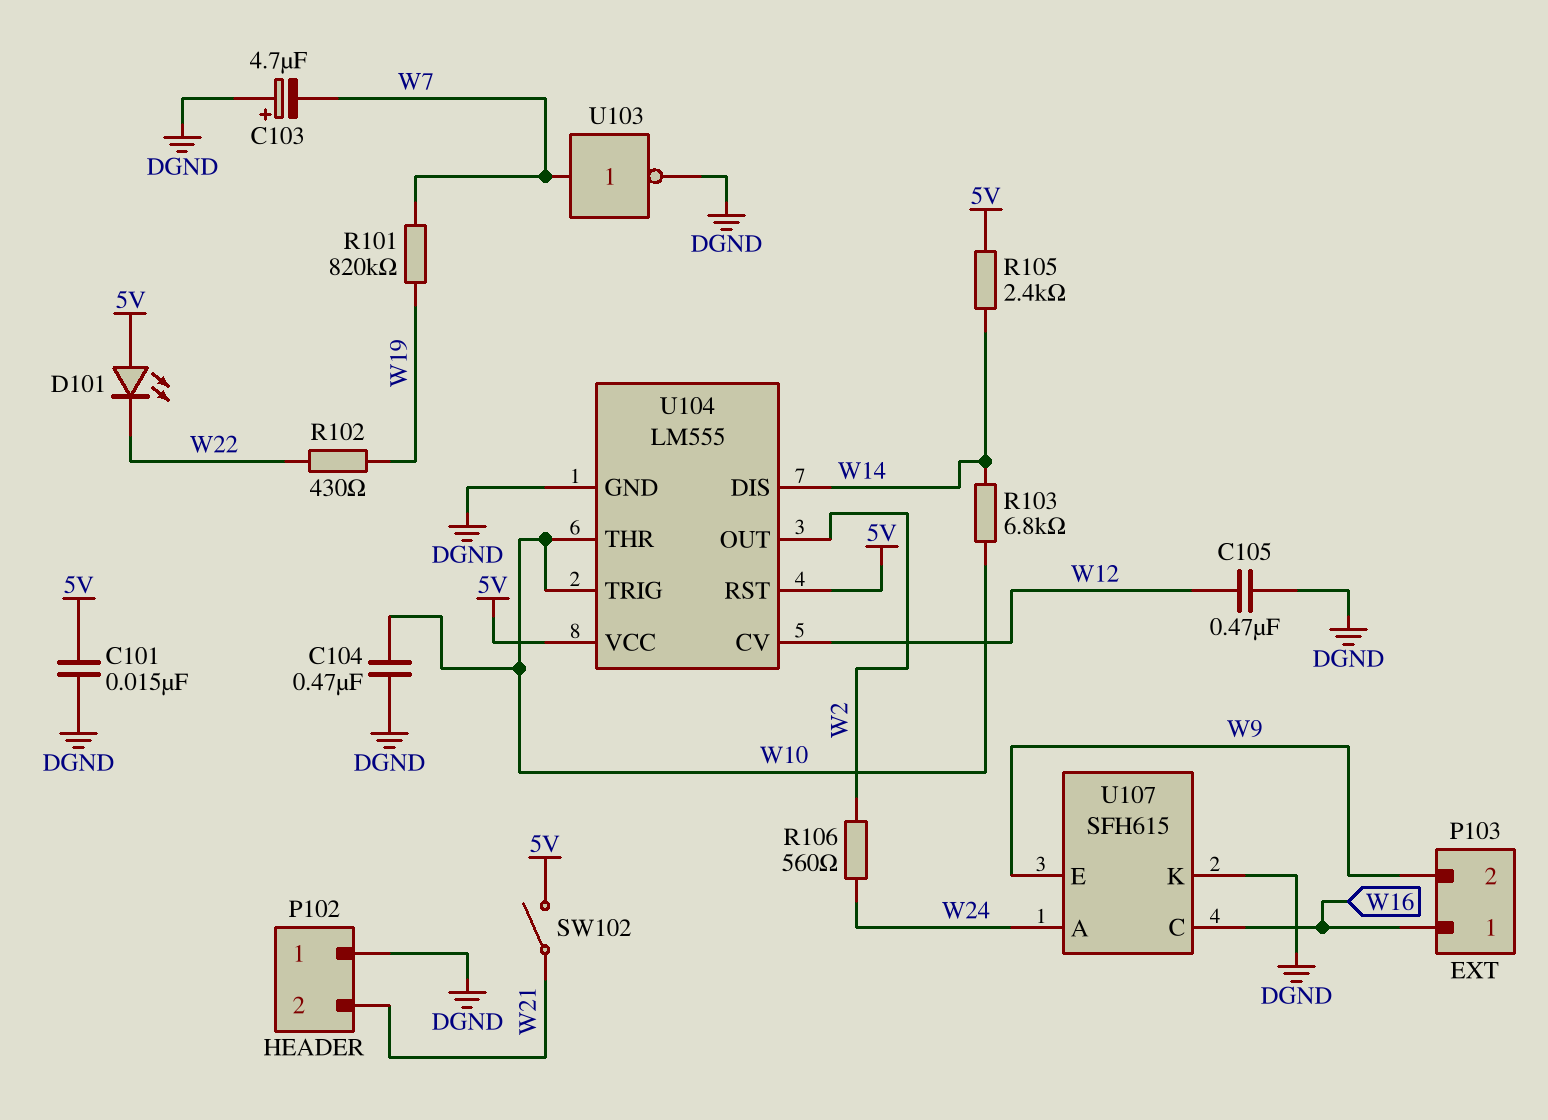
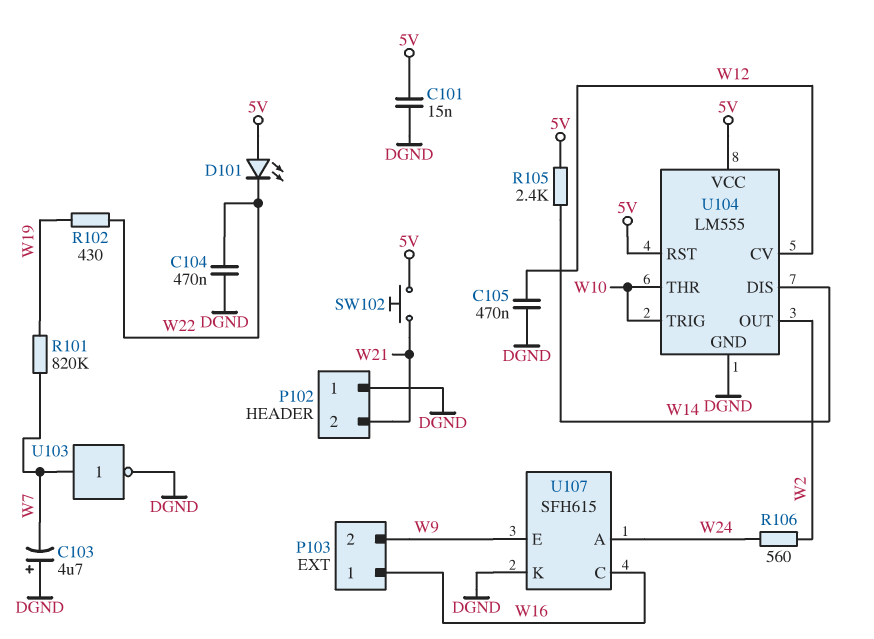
C104: 470nF (DGND, W10) -> 470nF (DGND, W22)
R103: 6.8k (W10, W14) -> none
SW102: switch (5V, W21) -> button (5V, W21)

